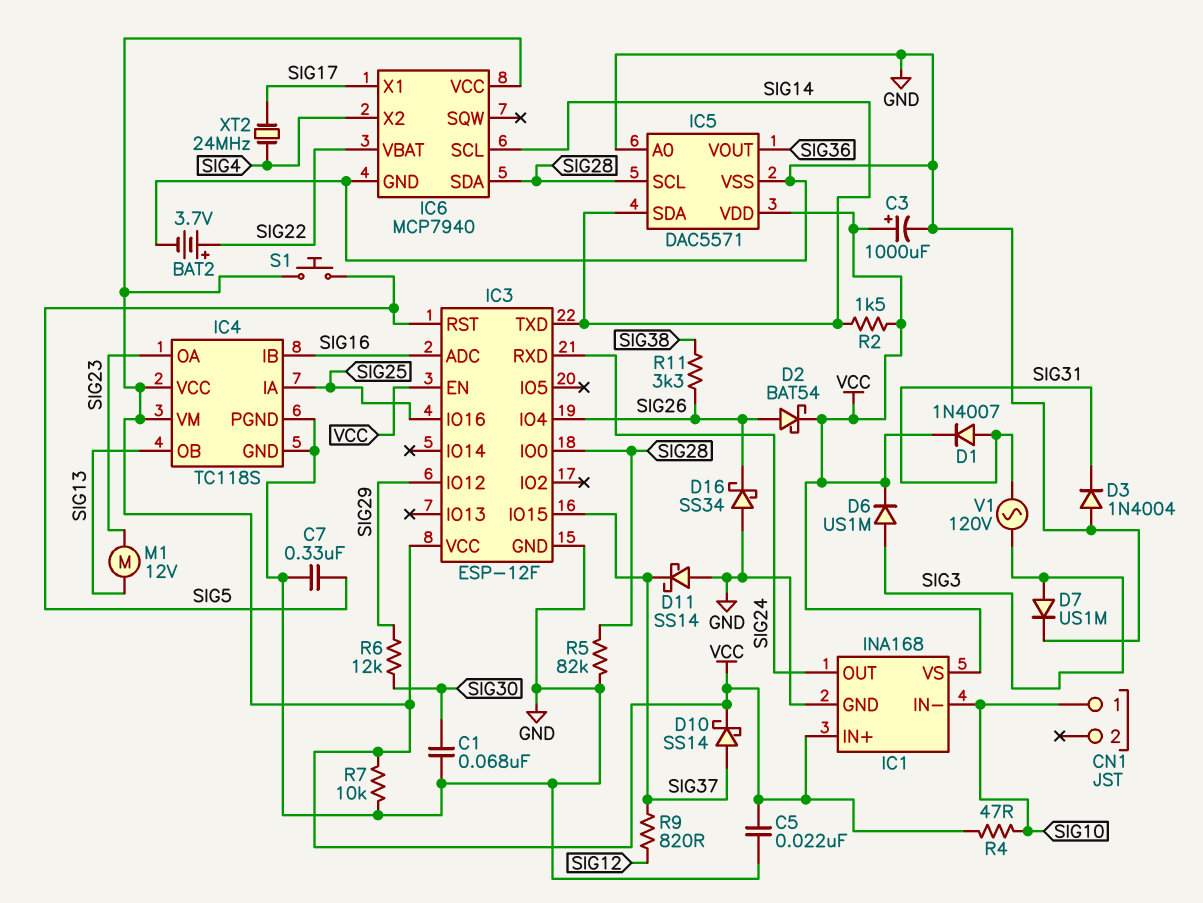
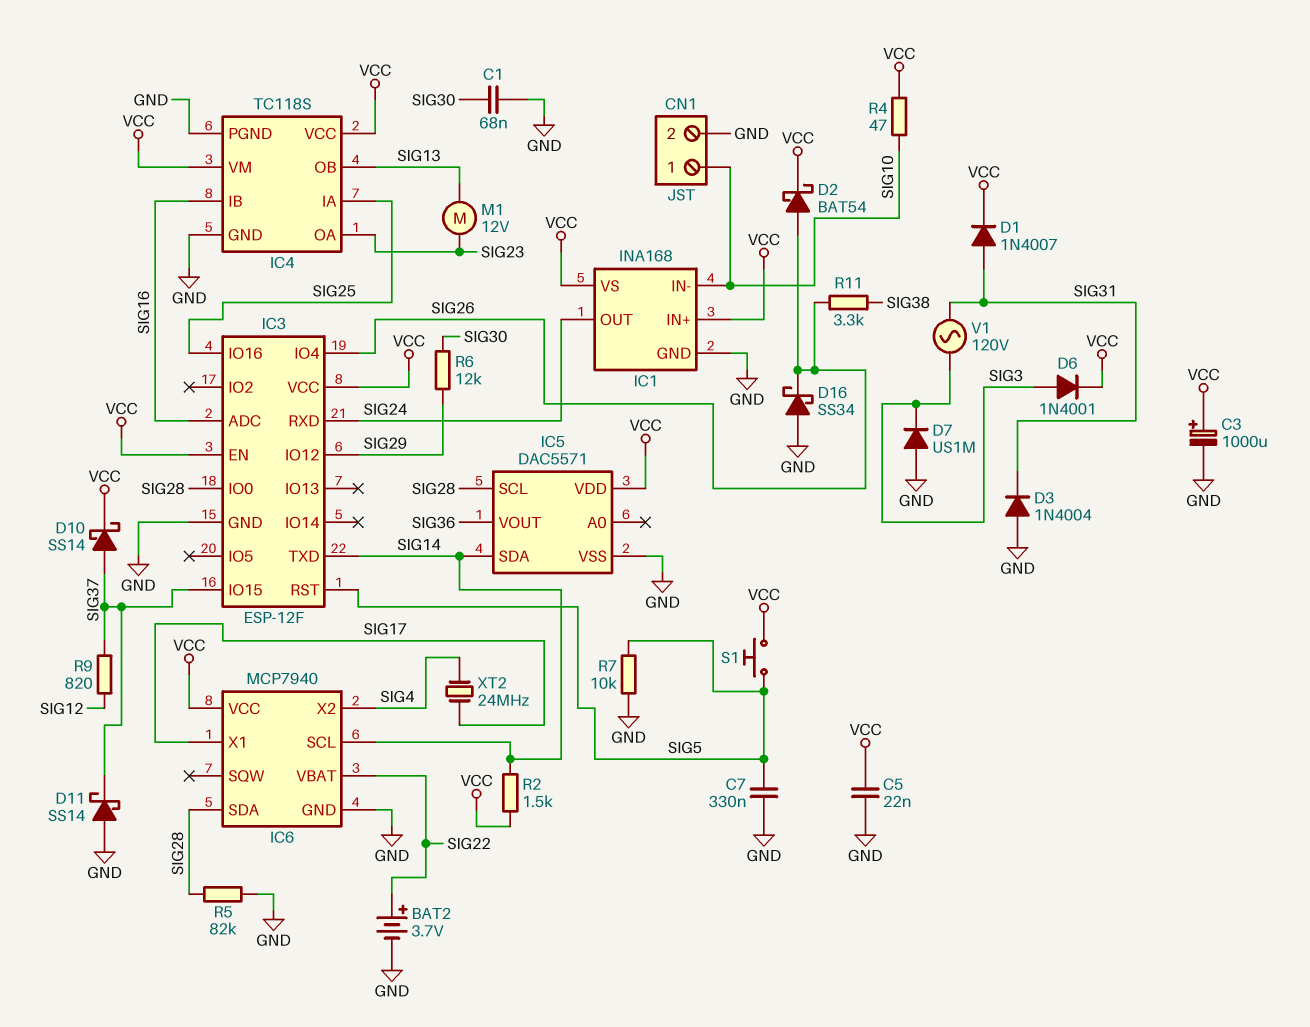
CN1 pin 2: none -> GND
D6: diode US1M (A SIG3, K VCC) -> diode 1N4001 (A SIG3, K VCC)
D7: diode US1M (A SIG3, K GND) -> diode US1M (A GND, K SIG3)
IC5 pin A0: GND -> none
R7: 10k (GND, VCC) -> 10k (GND, SIG5)

